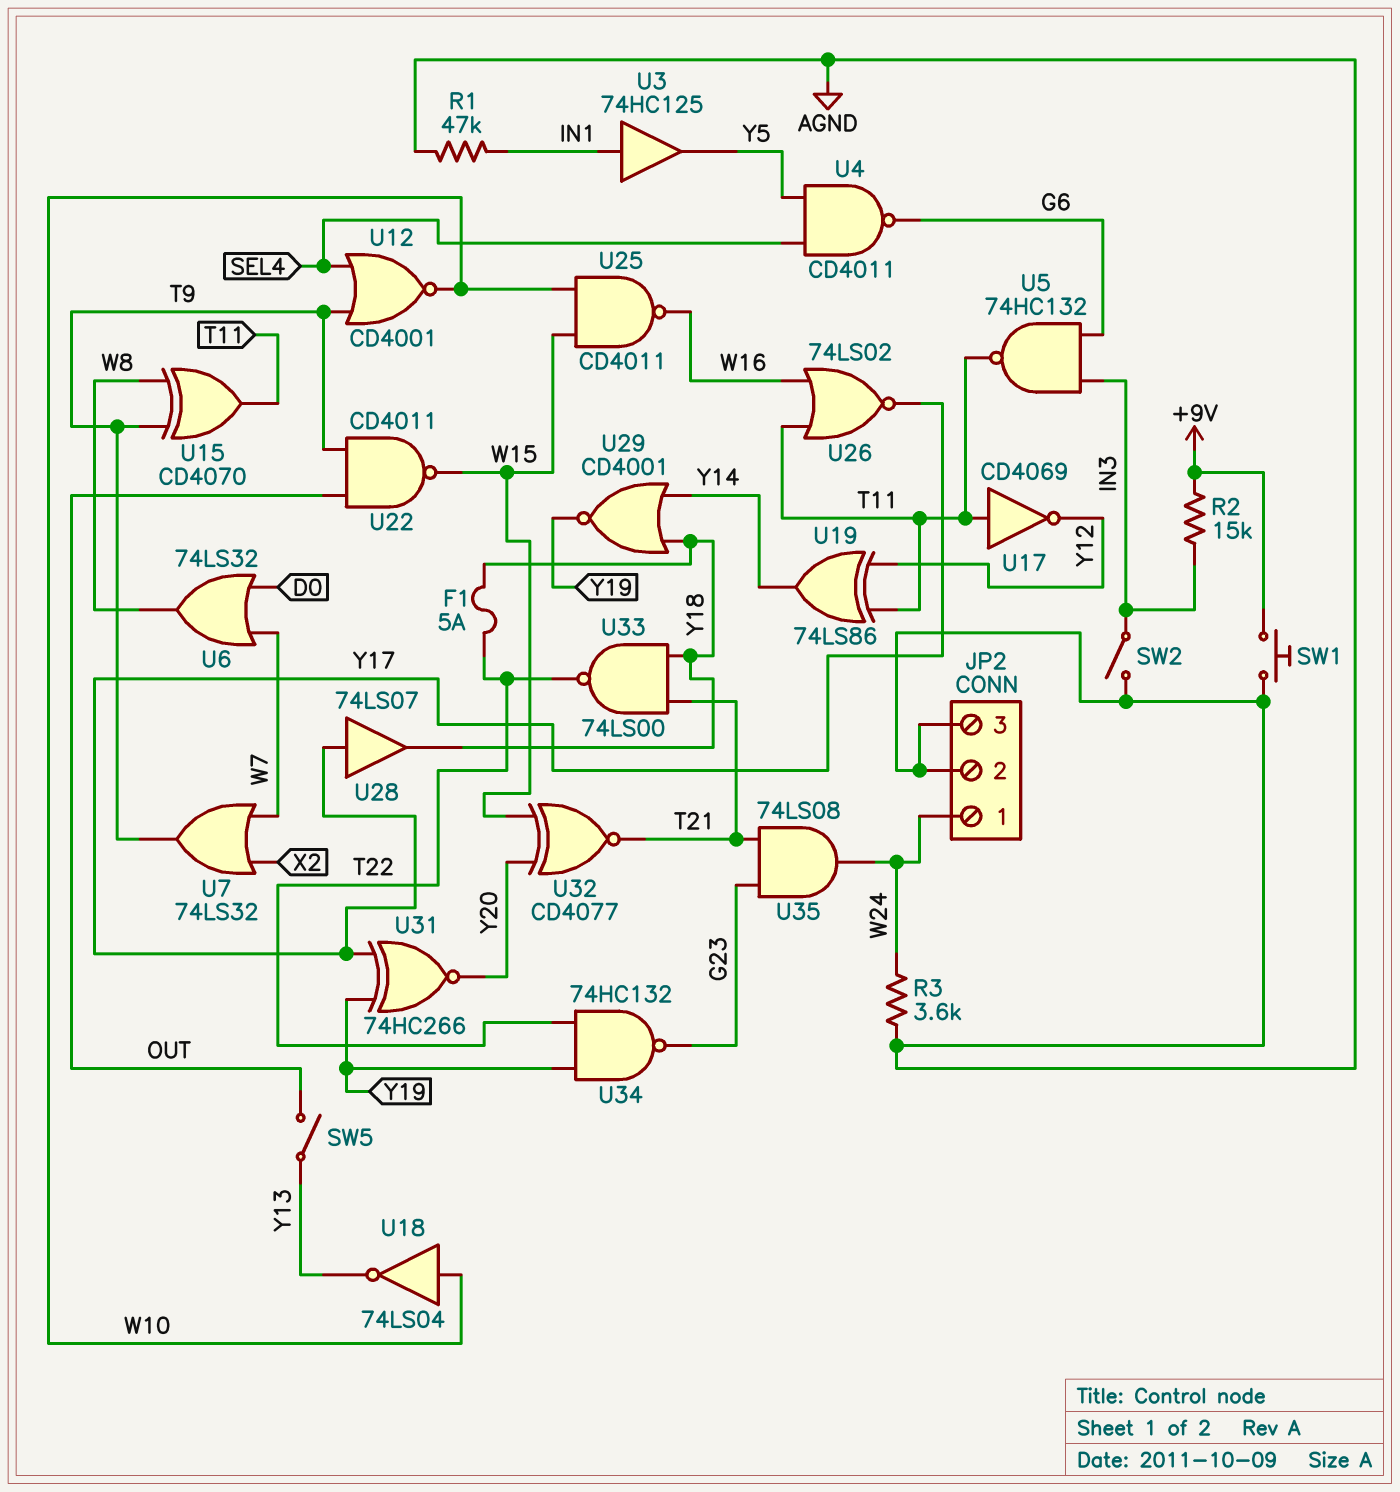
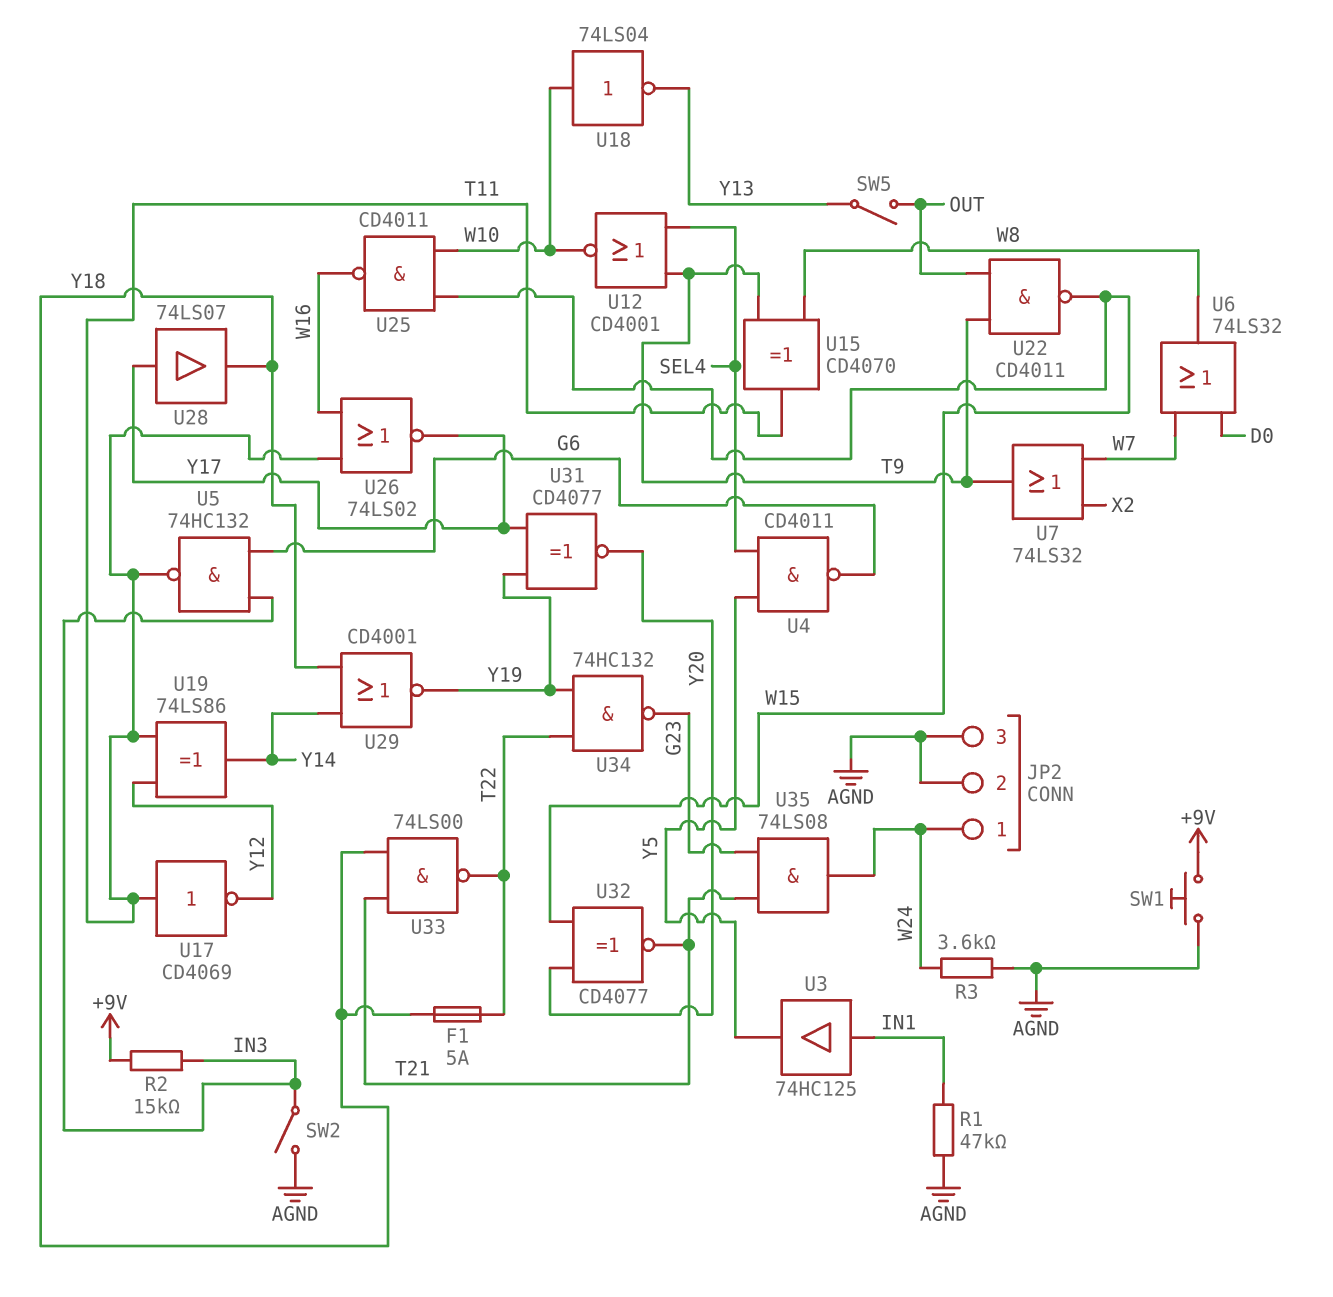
U31: XNOR 74HC266 (in Y17, in Y19, out Y20) -> XNOR CD4077 (in Y17, in Y19, out Y20)

